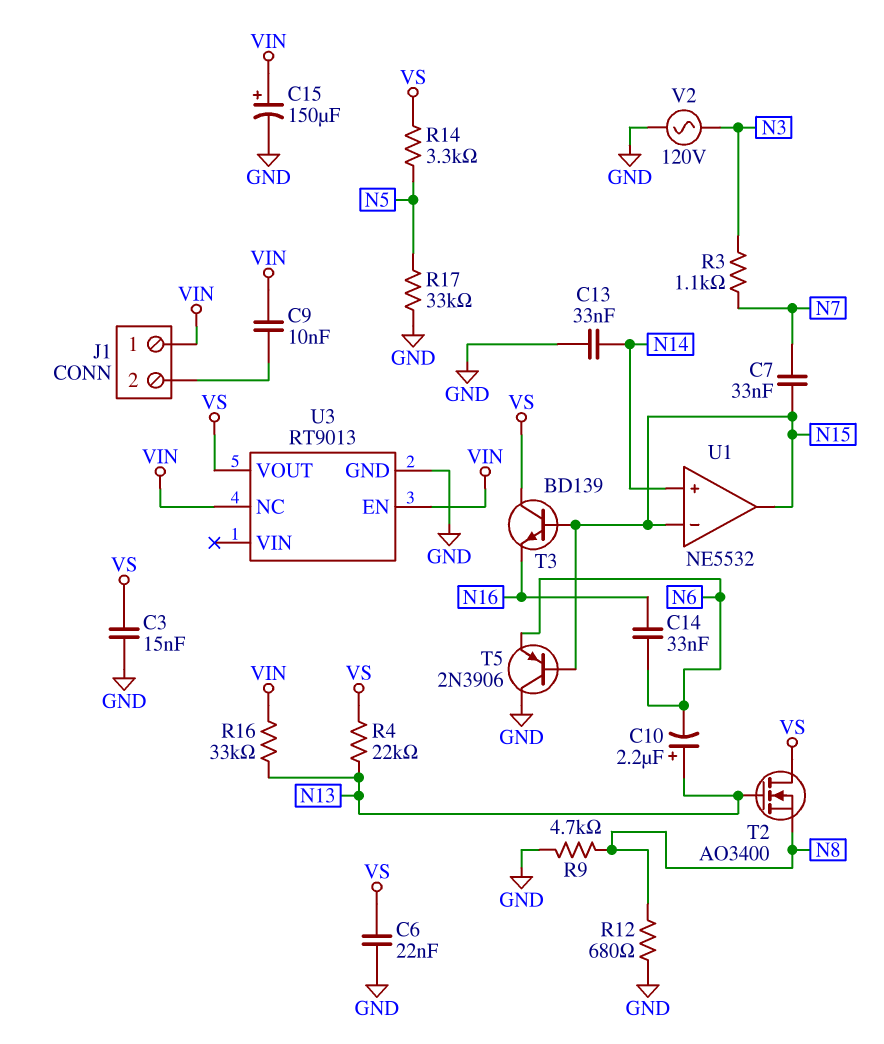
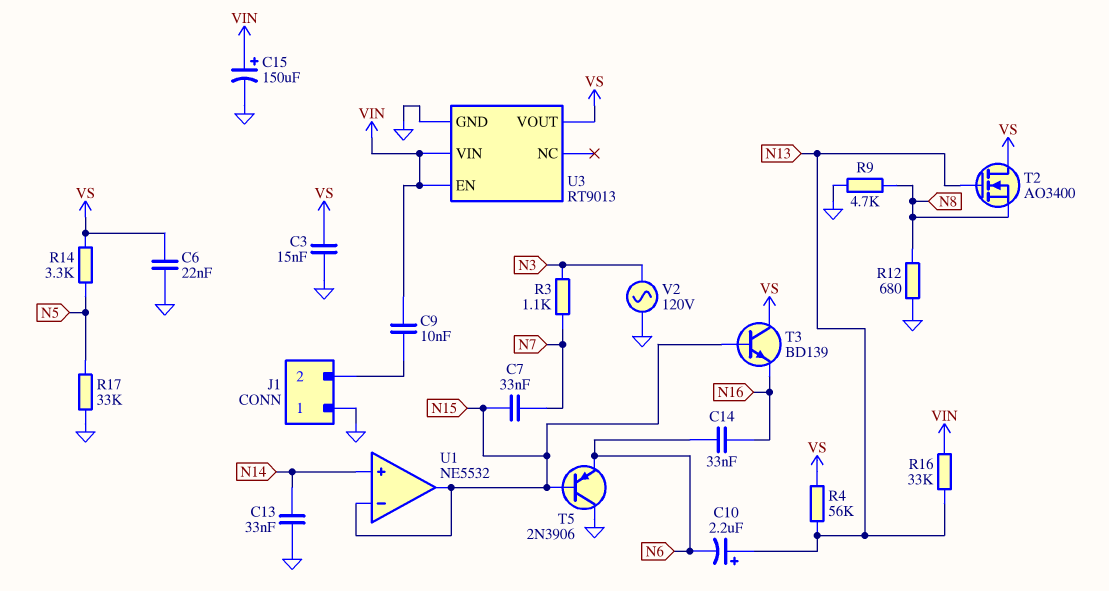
J1 pin 1: VIN -> GND
R4: 22k (N13, VS) -> 56k (N13, VS)
U3 pin NC: VIN -> none
U3 pin VIN: none -> VIN

